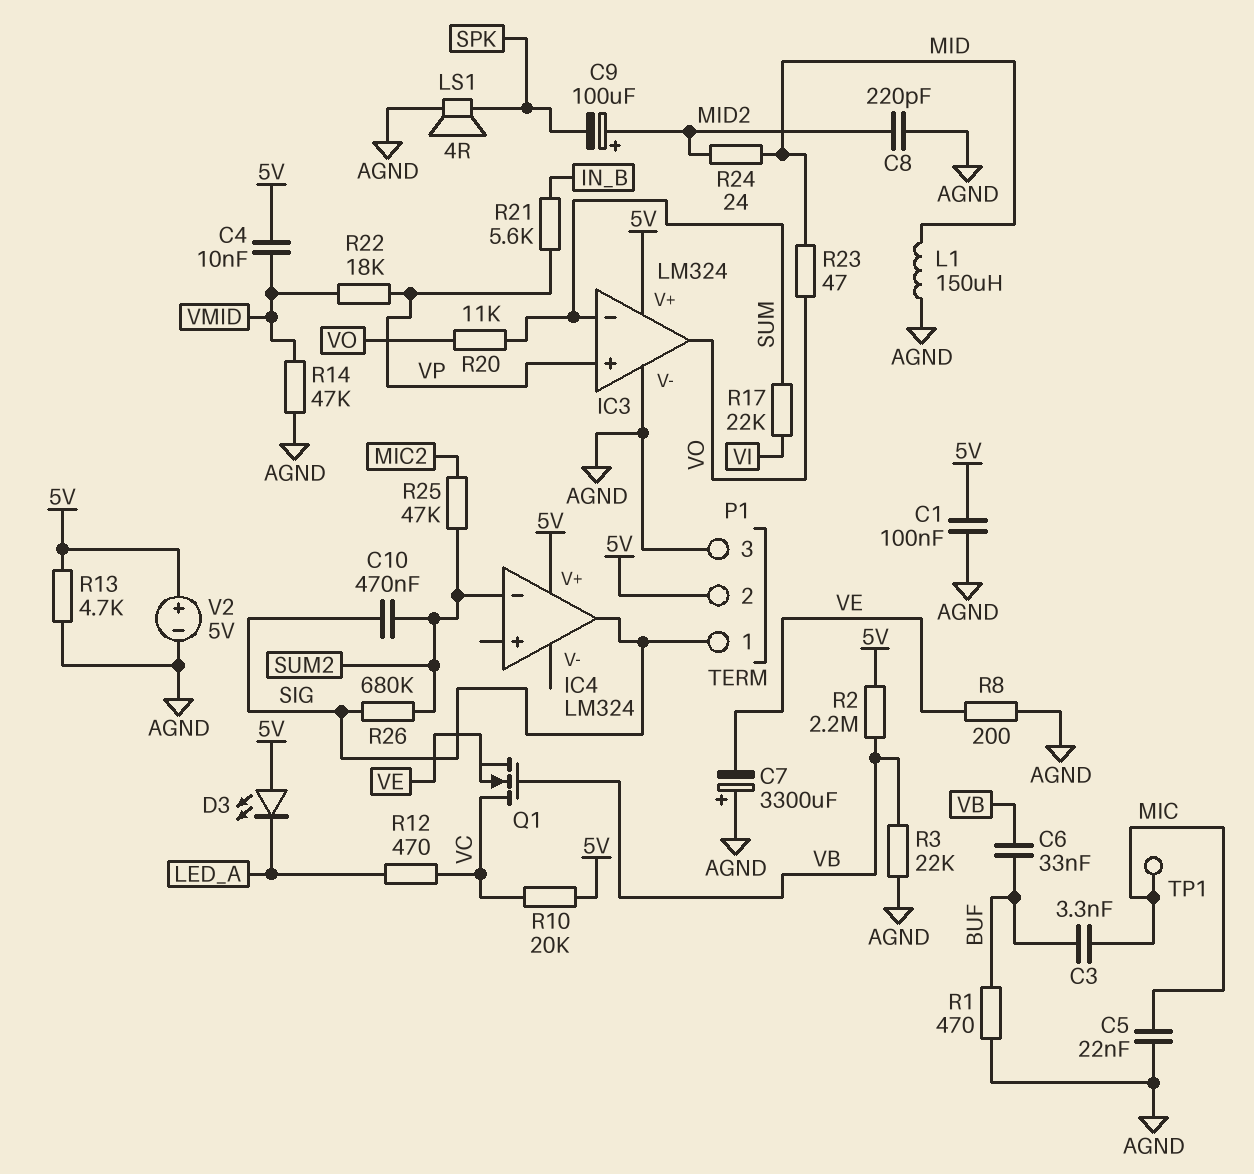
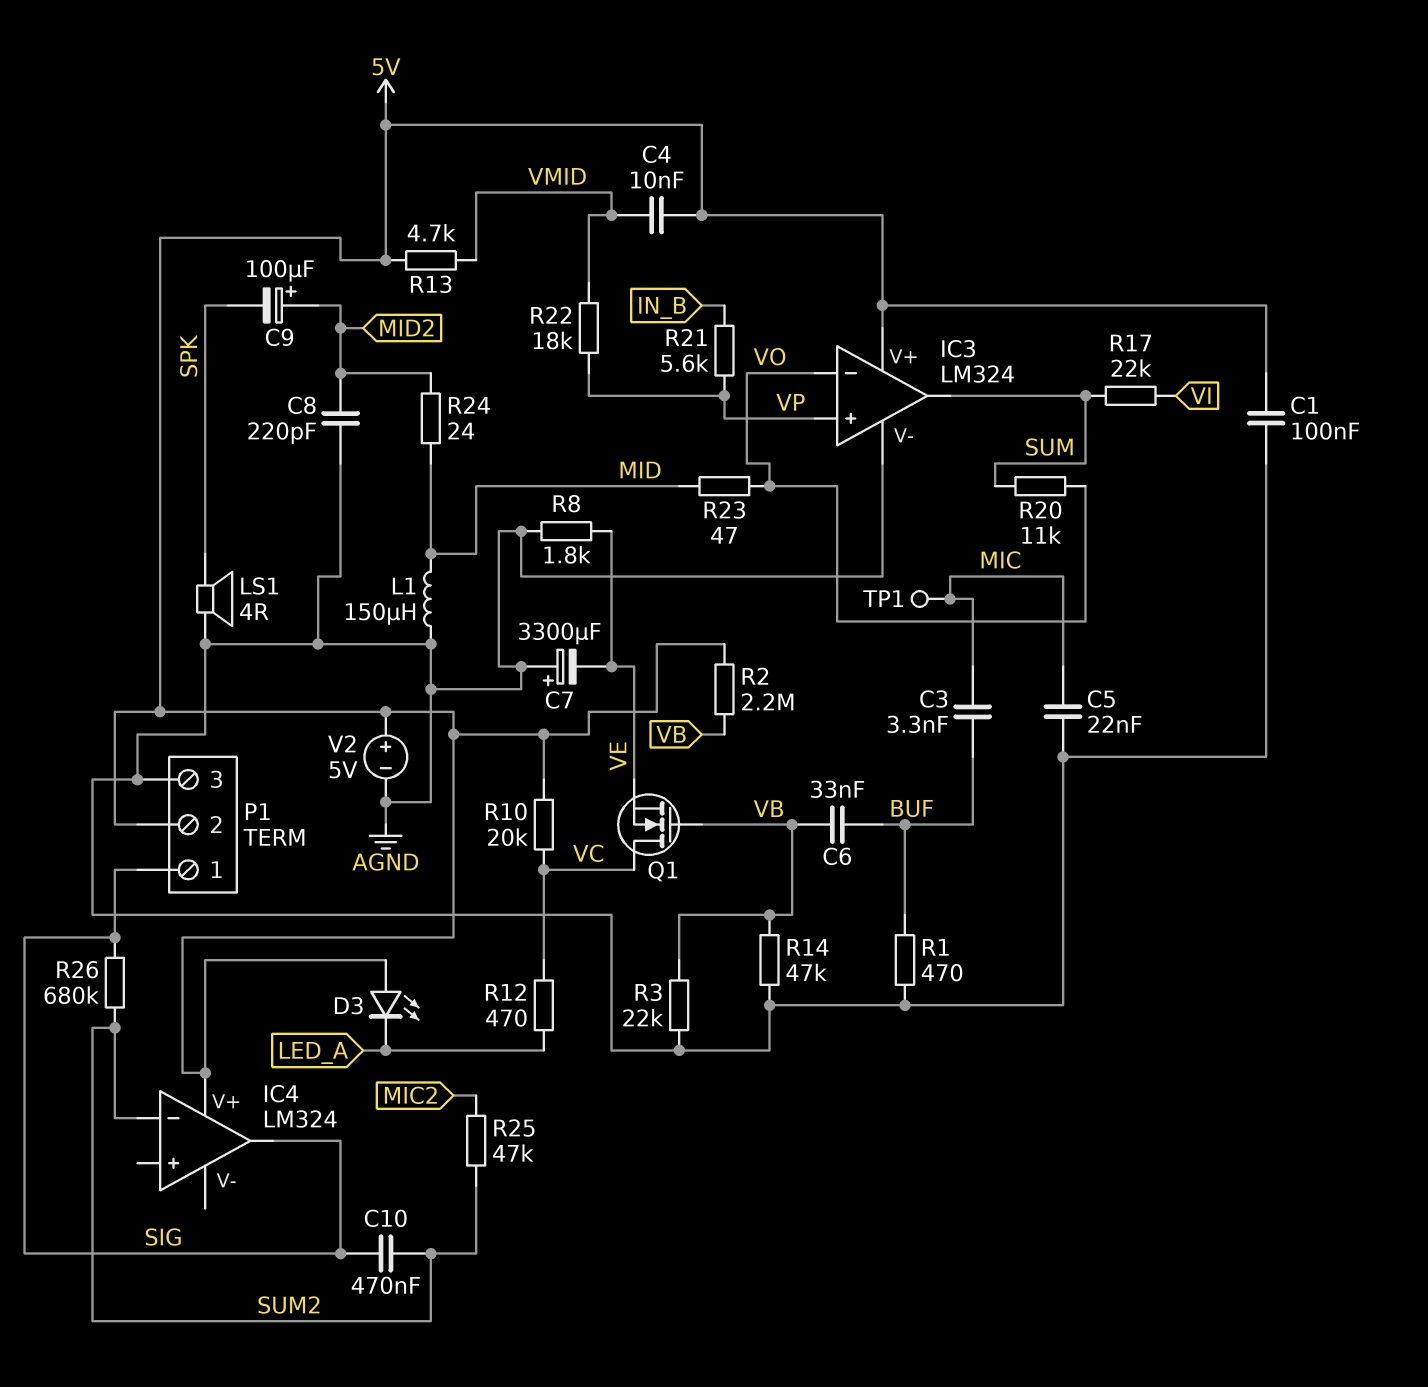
IC3 pin in-: SUM -> VO
IC3 pin out: VO -> SUM
R8: 200 (AGND, VE) -> 1.8k (AGND, VE)
R13: 4.7k (5V, AGND) -> 4.7k (5V, VMID)
R14: 47k (AGND, VMID) -> 47k (AGND, VB)

